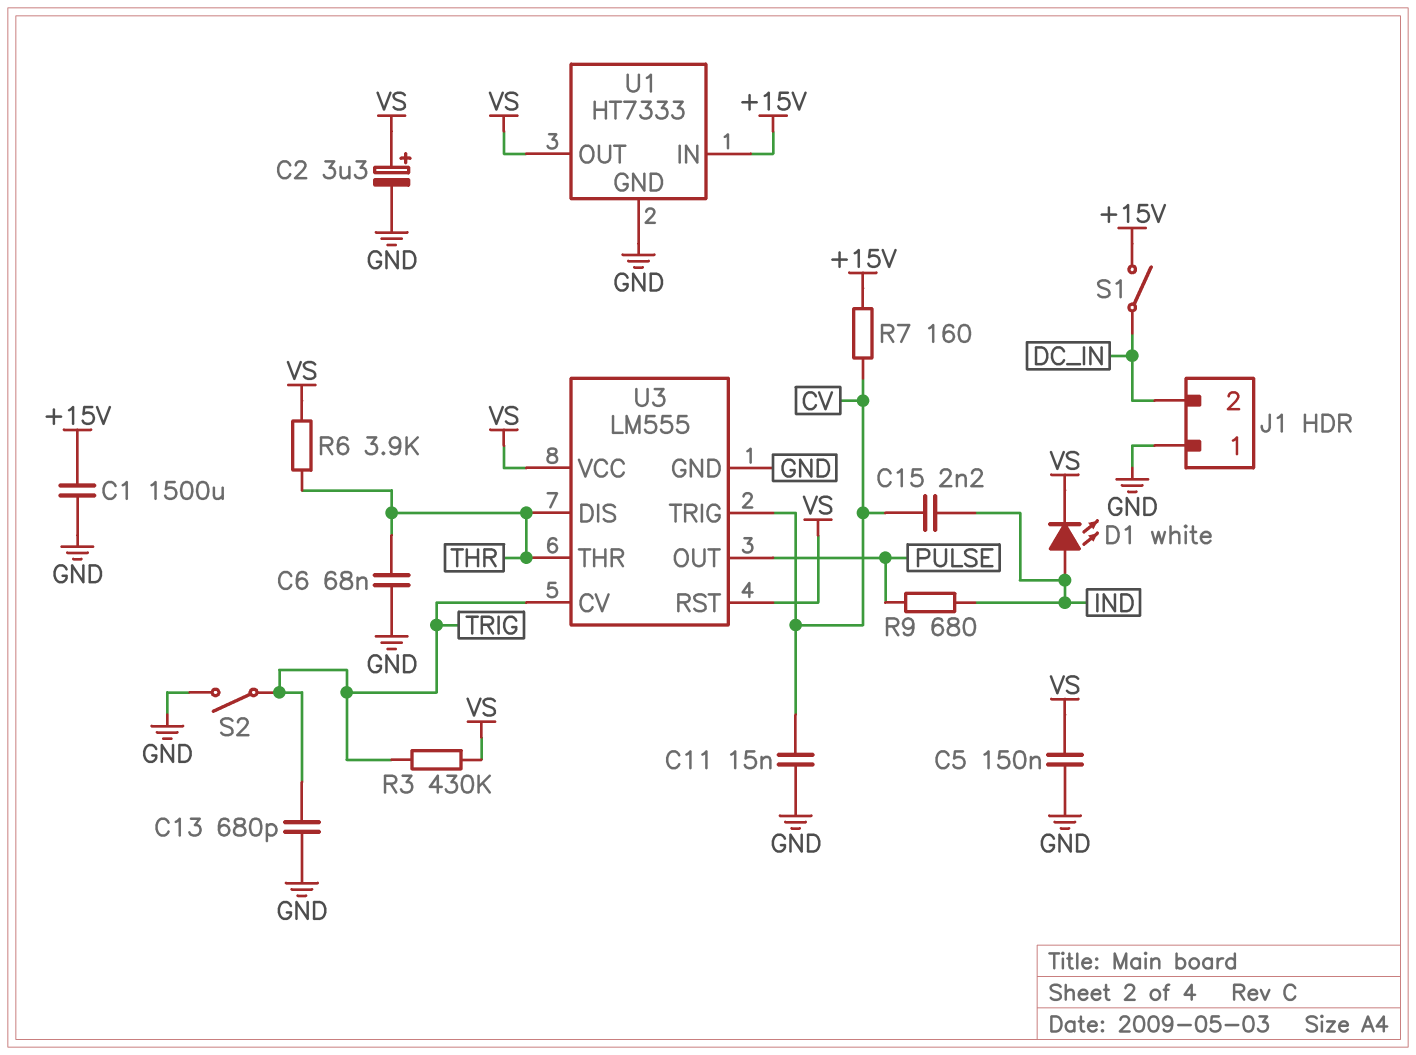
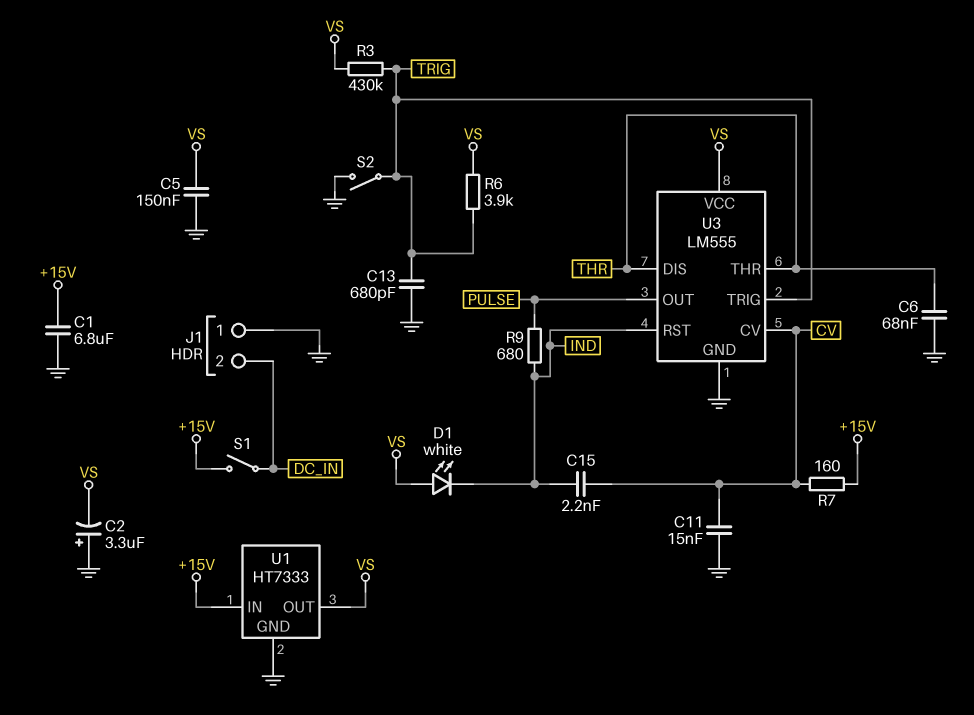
C1: 1500uF (+15V, GND) -> 6.8uF (+15V, GND)
C2: 3.3uF (plus VS, minus GND) -> 3.3uF (plus GND, minus VS)
D1: LED white (A IND, K VS) -> LED white (A VS, K IND)
R6: 3.9k (THR, VS) -> 3.9k (TRIG, VS)
U3 pin CV: TRIG -> CV
U3 pin RST: VS -> IND
U3 pin TRIG: CV -> TRIG

